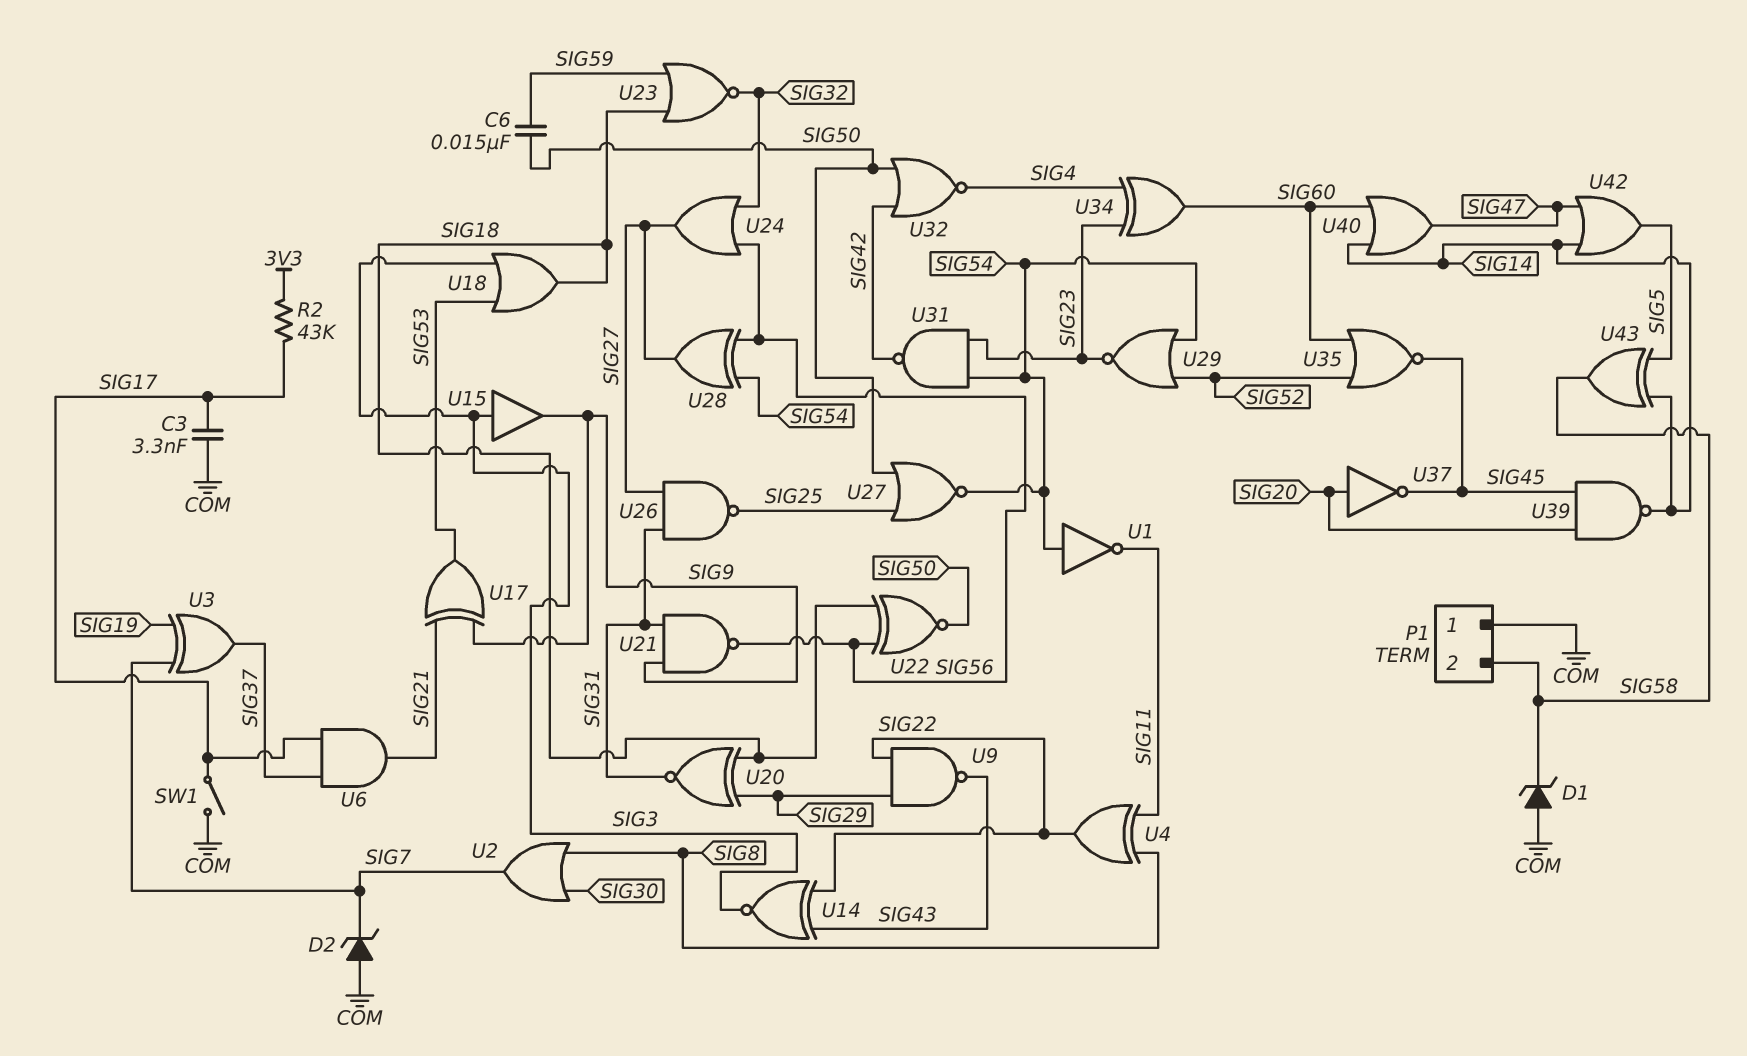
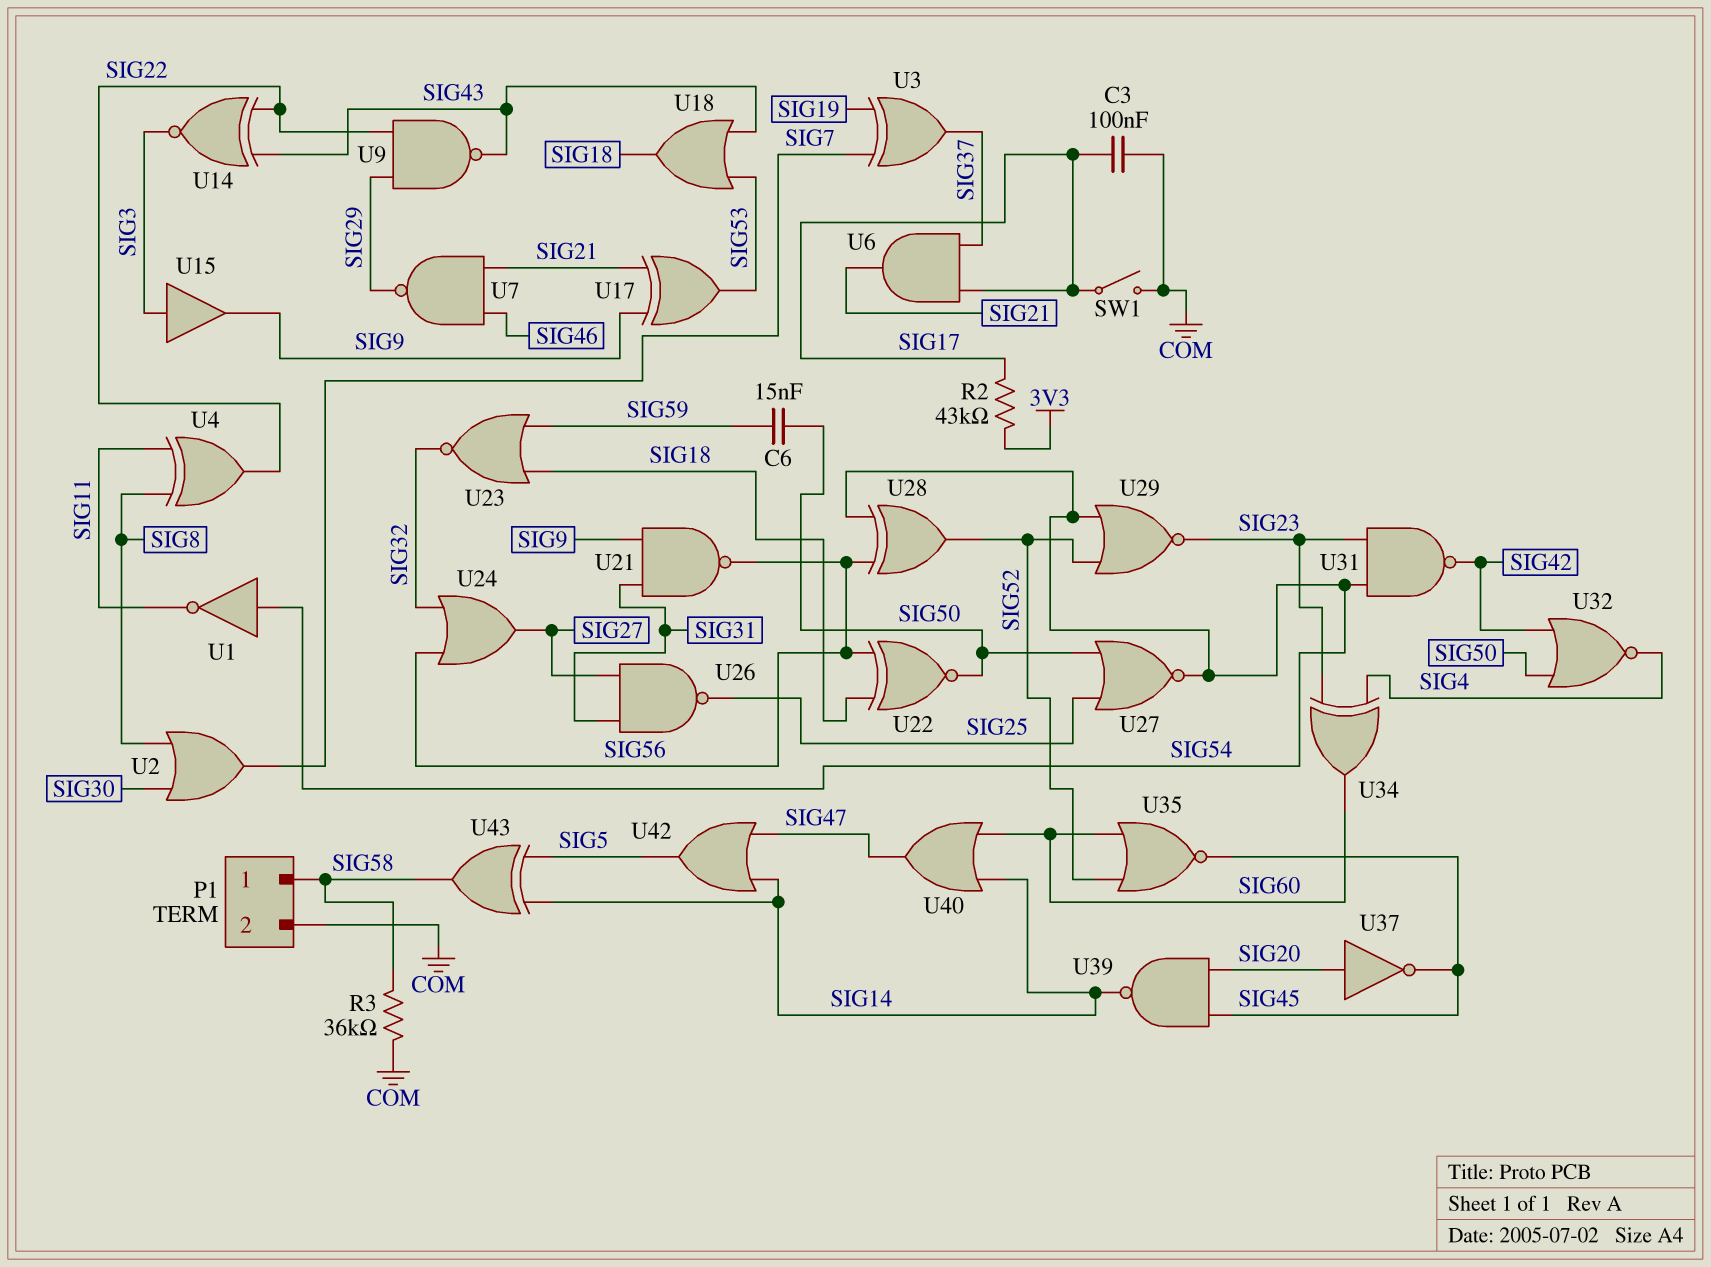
C3: 3.3nF (COM, SIG17) -> 100nF (COM, SIG17)
D1: zener (A COM, K SIG58) -> none
D2: zener (A COM, K SIG7) -> none
P1 pin 1: COM -> SIG58
P1 pin 2: SIG58 -> COM
R3: none -> 36k (COM, SIG58)
U7: none -> NAND (in SIG21, in SIG46, out SIG29)
U18: OR (in SIG3, in SIG53, out SIG18) -> OR (in SIG43, in SIG53, out SIG18)
U20: XNOR (in SIG18, in SIG29, out SIG31) -> none
U28: XOR (in SIG54, in SIG56, out SIG27) -> XOR (in SIG54, in SIG56, out SIG52)

